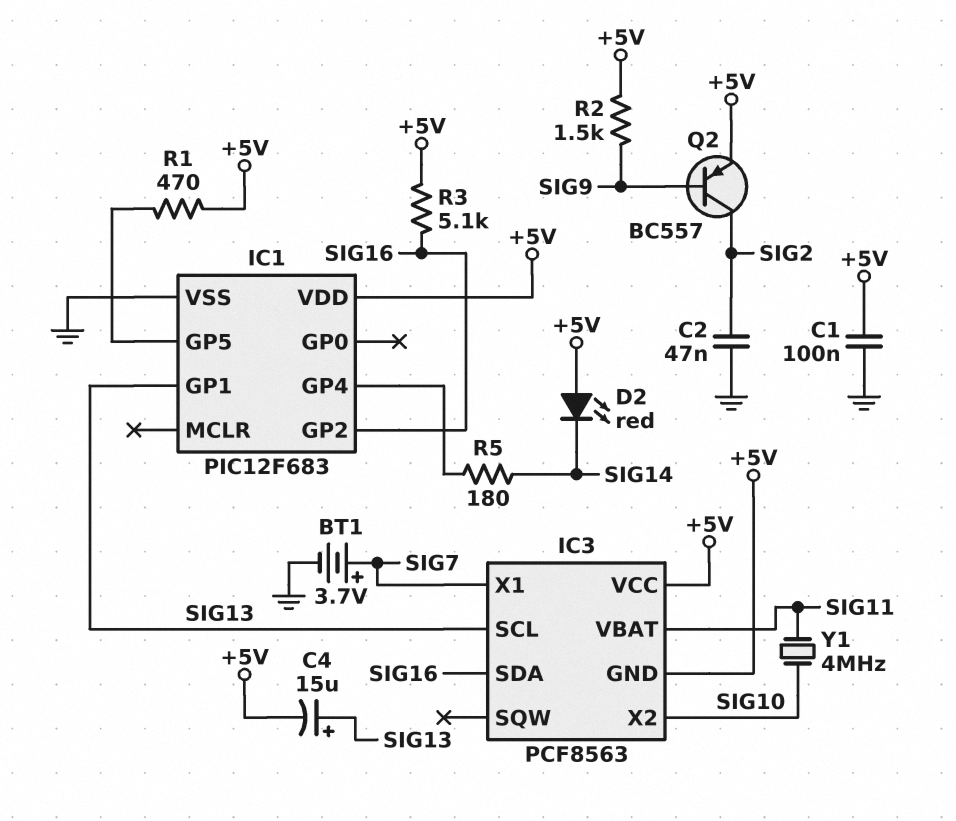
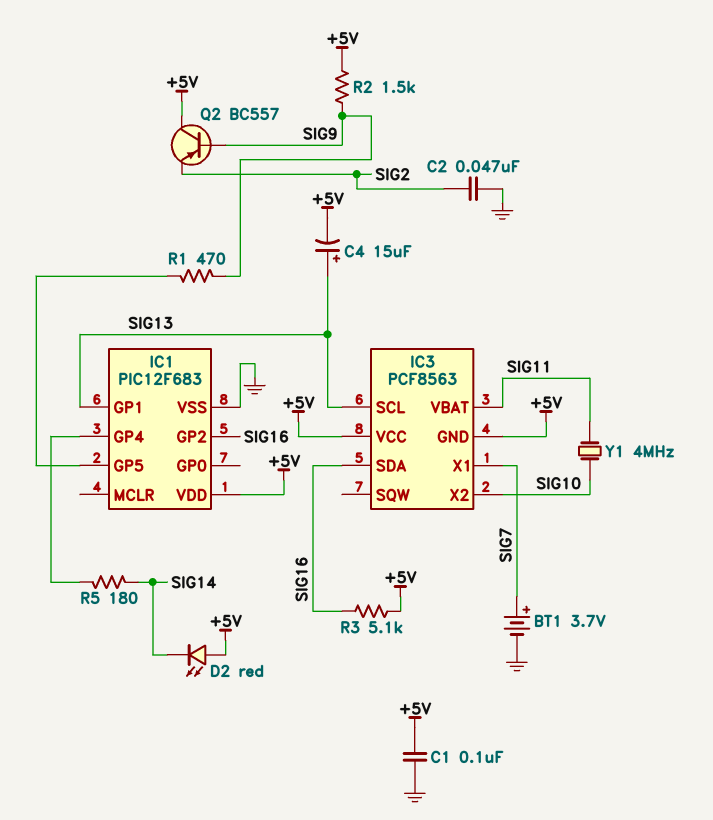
Q2: PNP BC557 (B SIG9, C SIG2, E +5V) -> PNP BC557 (B SIG9, C +5V, E SIG2)
R1: 470 (+5V, IC1/GP5) -> 470 (IC1/GP5, SIG9)

